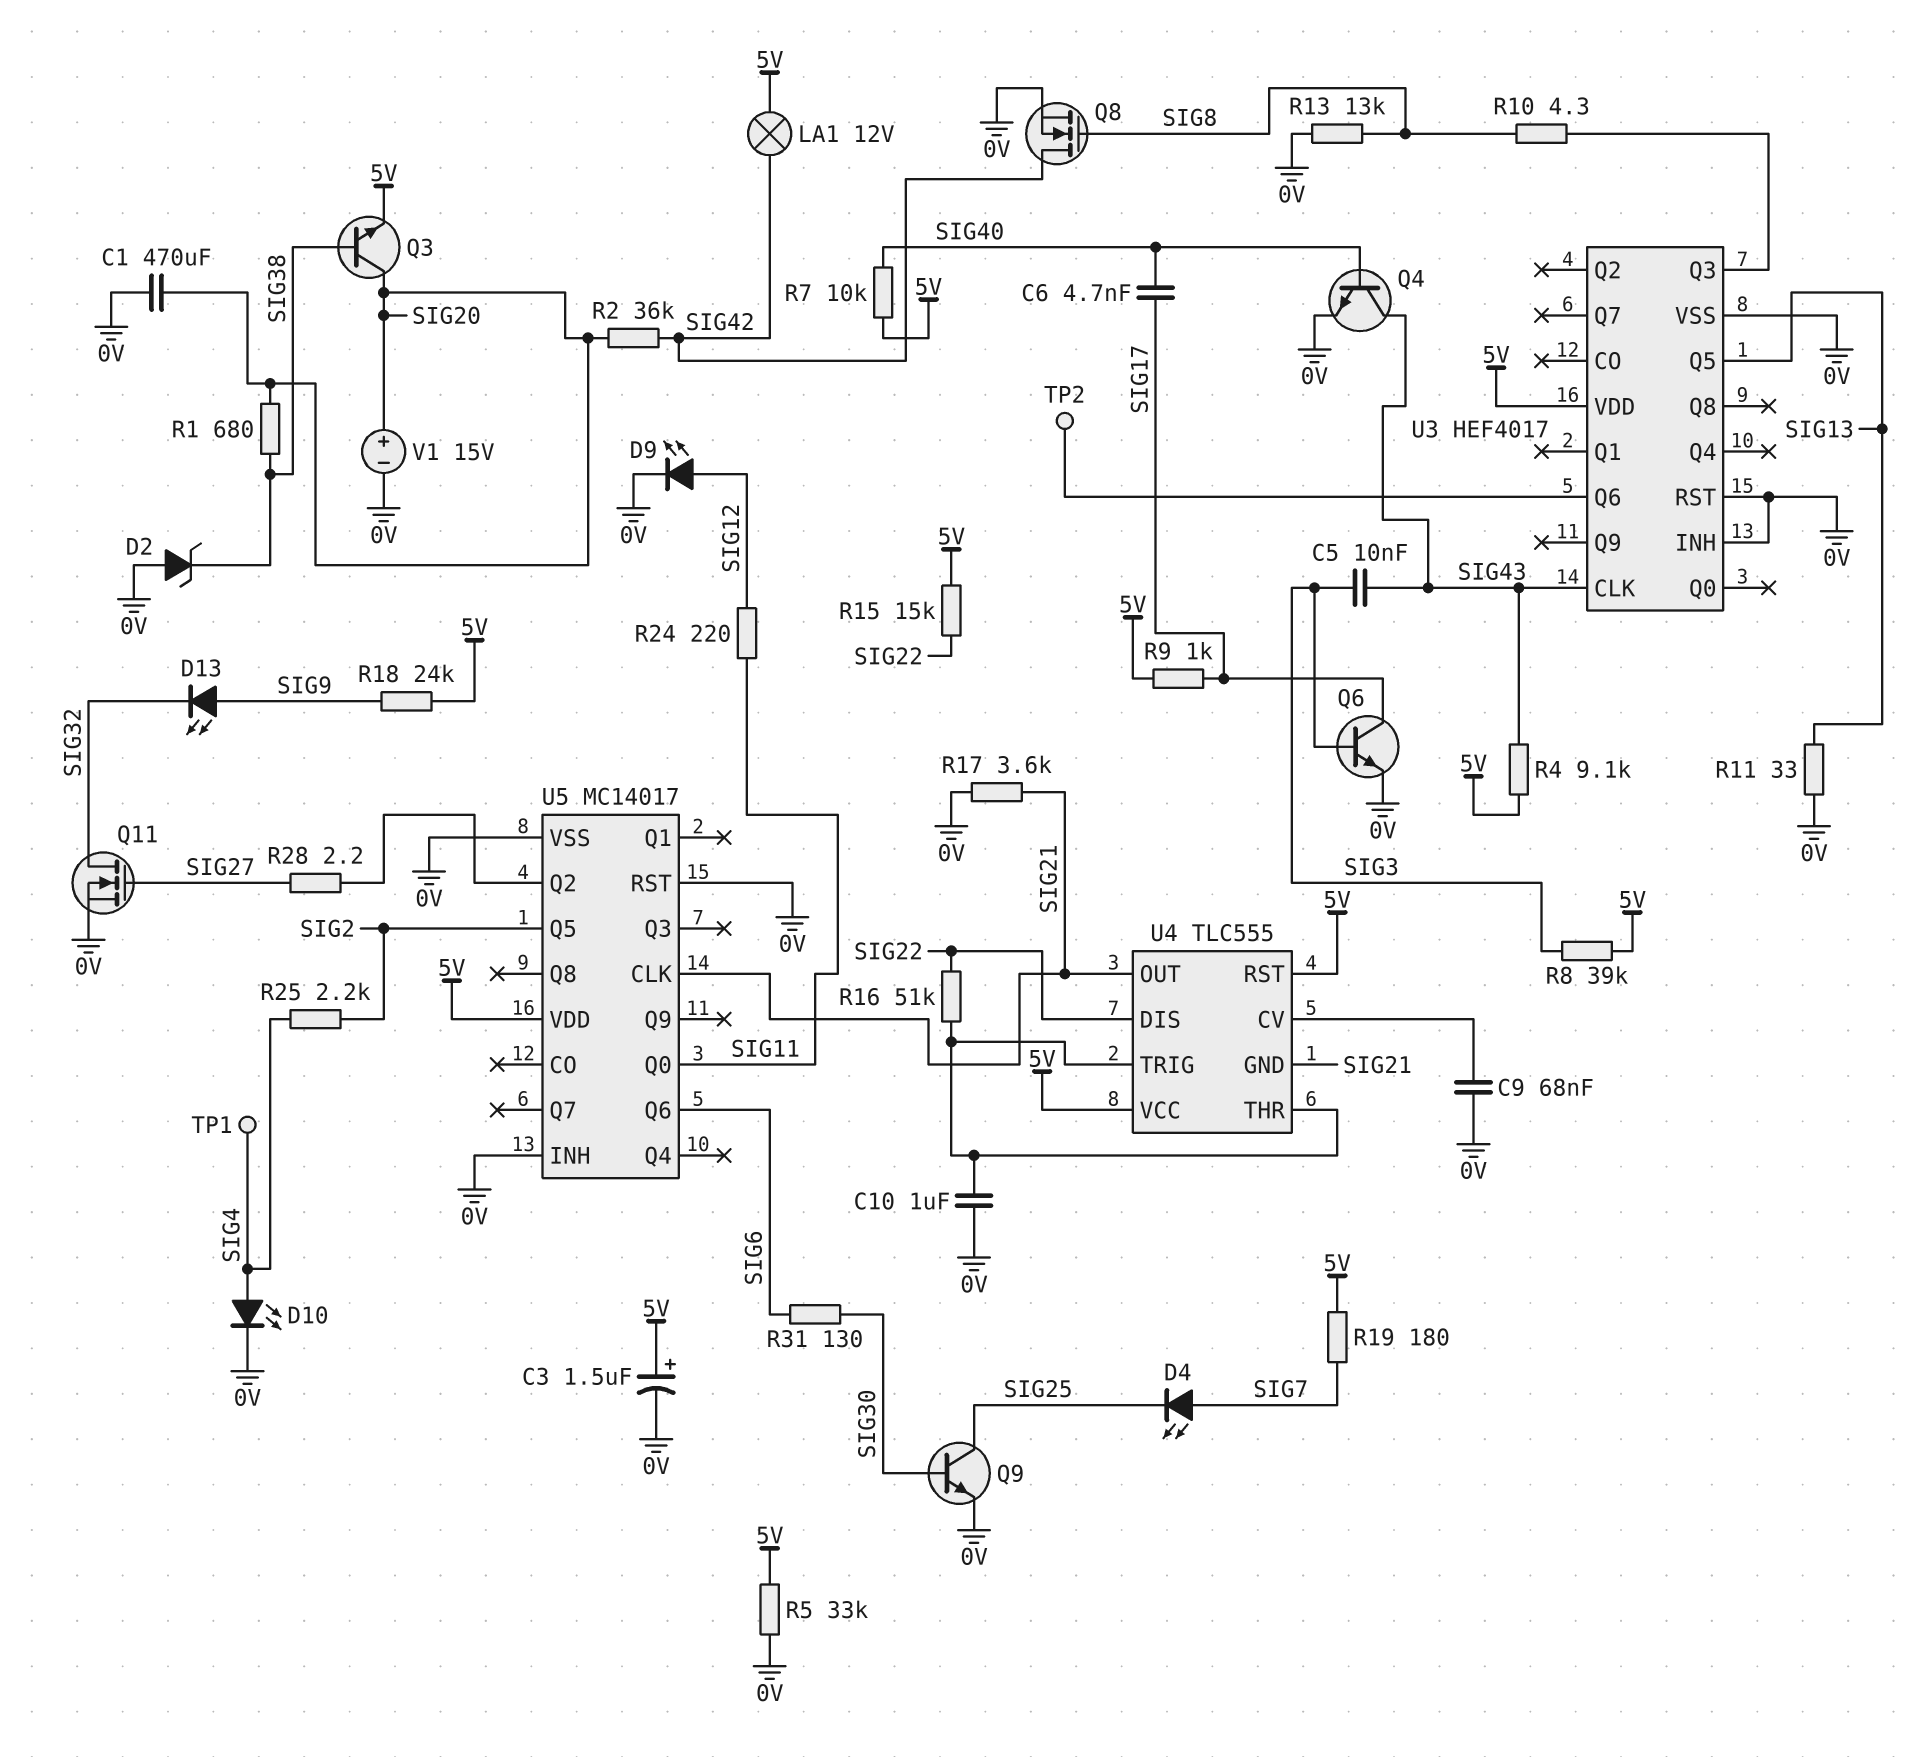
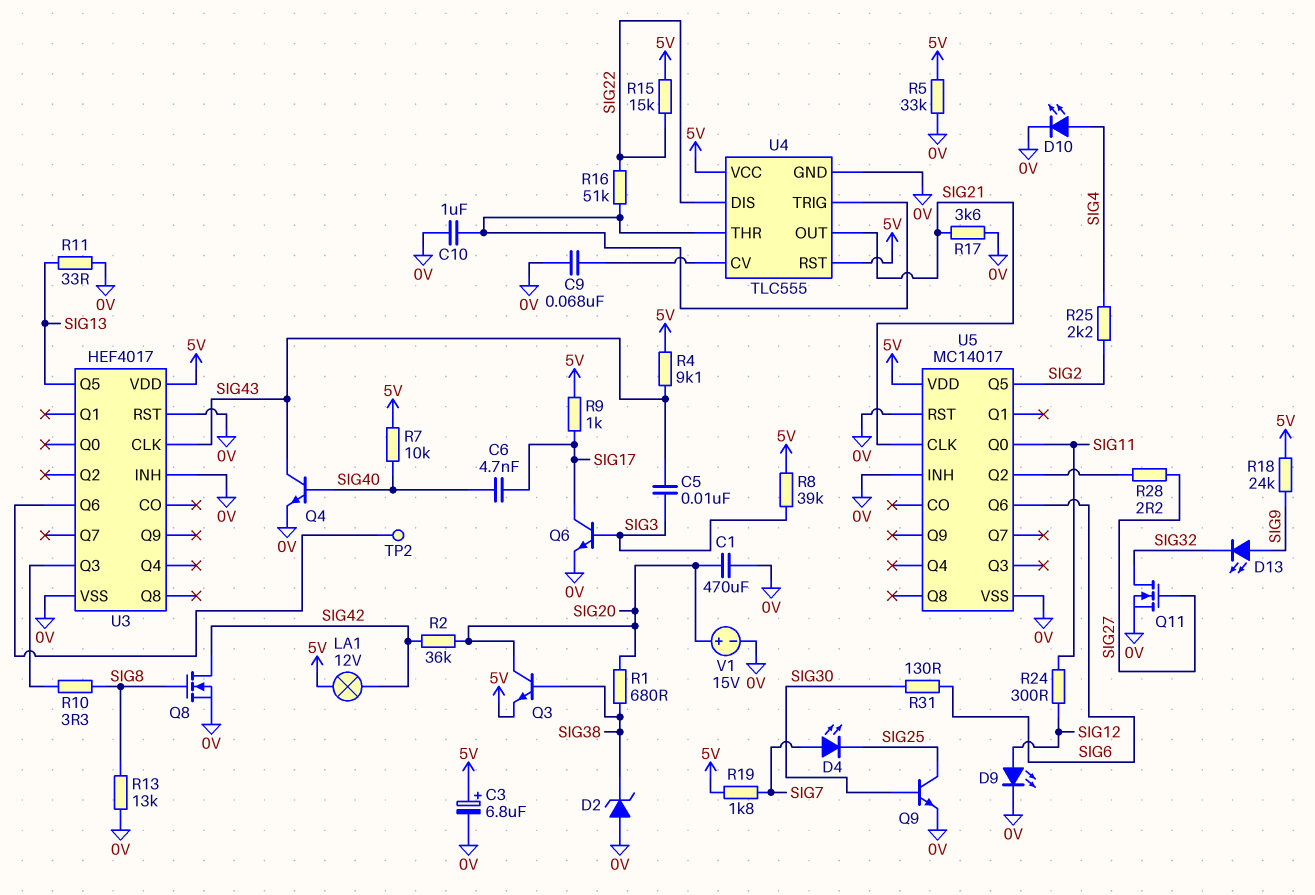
C3: 1.5uF (plus 5V, minus 0V) -> 6.8uF (plus 5V, minus 0V)
R10: 4.3 (SIG8, U3/Q3) -> 3.3 (SIG8, U3/Q3)
R19: 180 (5V, SIG7) -> 1.8k (5V, SIG7)
R24: 220 (SIG11, SIG12) -> 300 (SIG11, SIG12)
TP1: test point (SIG4) -> none
U4 pin GND: SIG21 -> 0V

